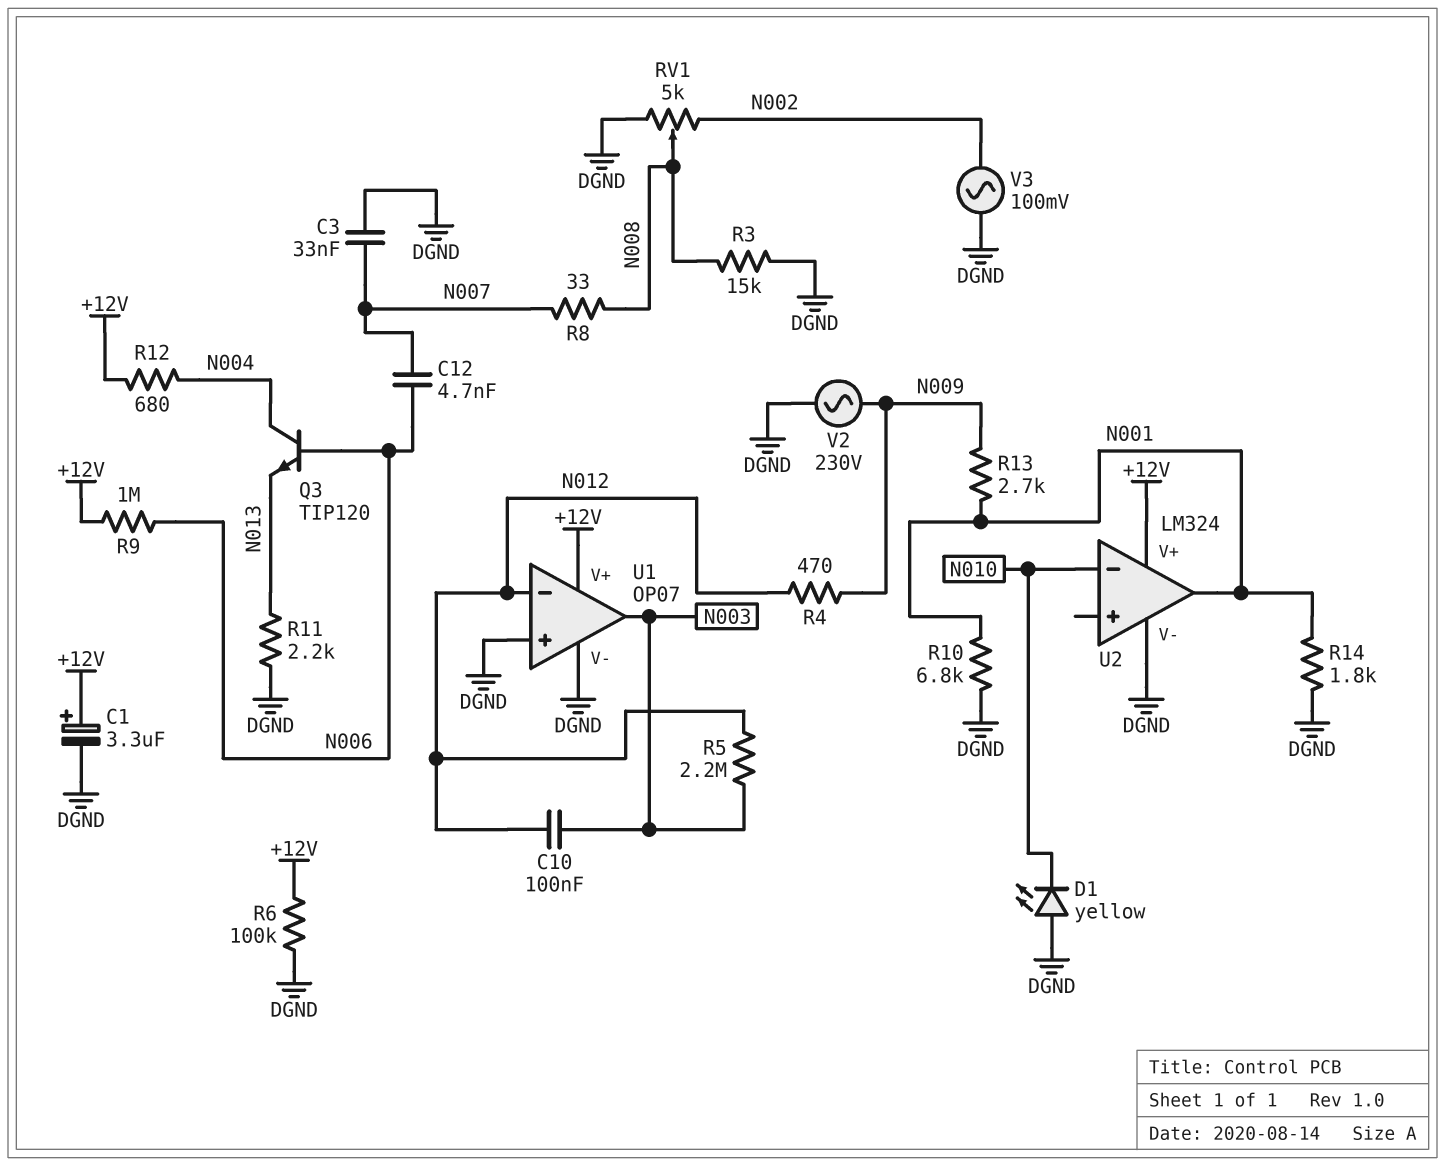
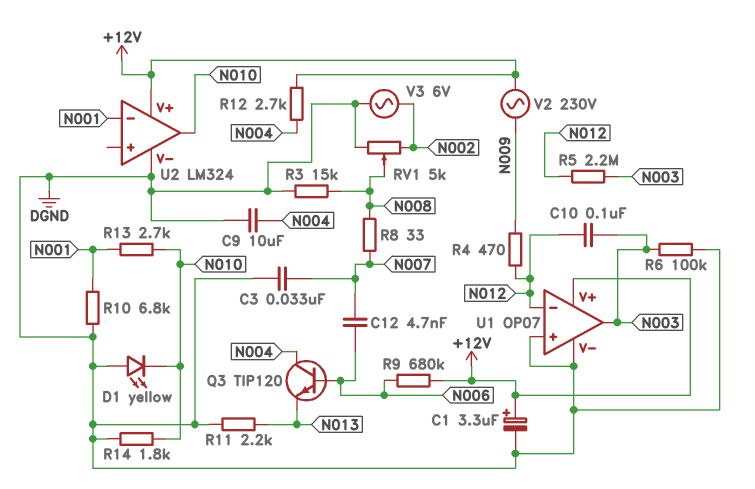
C9: none -> 10uF (DGND, N004)
R6: 100k (+12V, DGND) -> 100k (DGND, N003)
R9: 1M (+12V, N006) -> 680k (+12V, N006)
R12: 680 (+12V, N004) -> 2.7k (+12V, N004)
R13: 2.7k (N001, N009) -> 2.7k (N001, N010)
R14: 1.8k (DGND, N001) -> 1.8k (DGND, N010)
U2 pin in-: N010 -> N001
U2 pin out: N001 -> N010
V2: AC 230V (DGND, N009) -> AC 230V (+12V, N009)
V3: AC 100mV (DGND, N002) -> AC 6V (DGND, N002)

